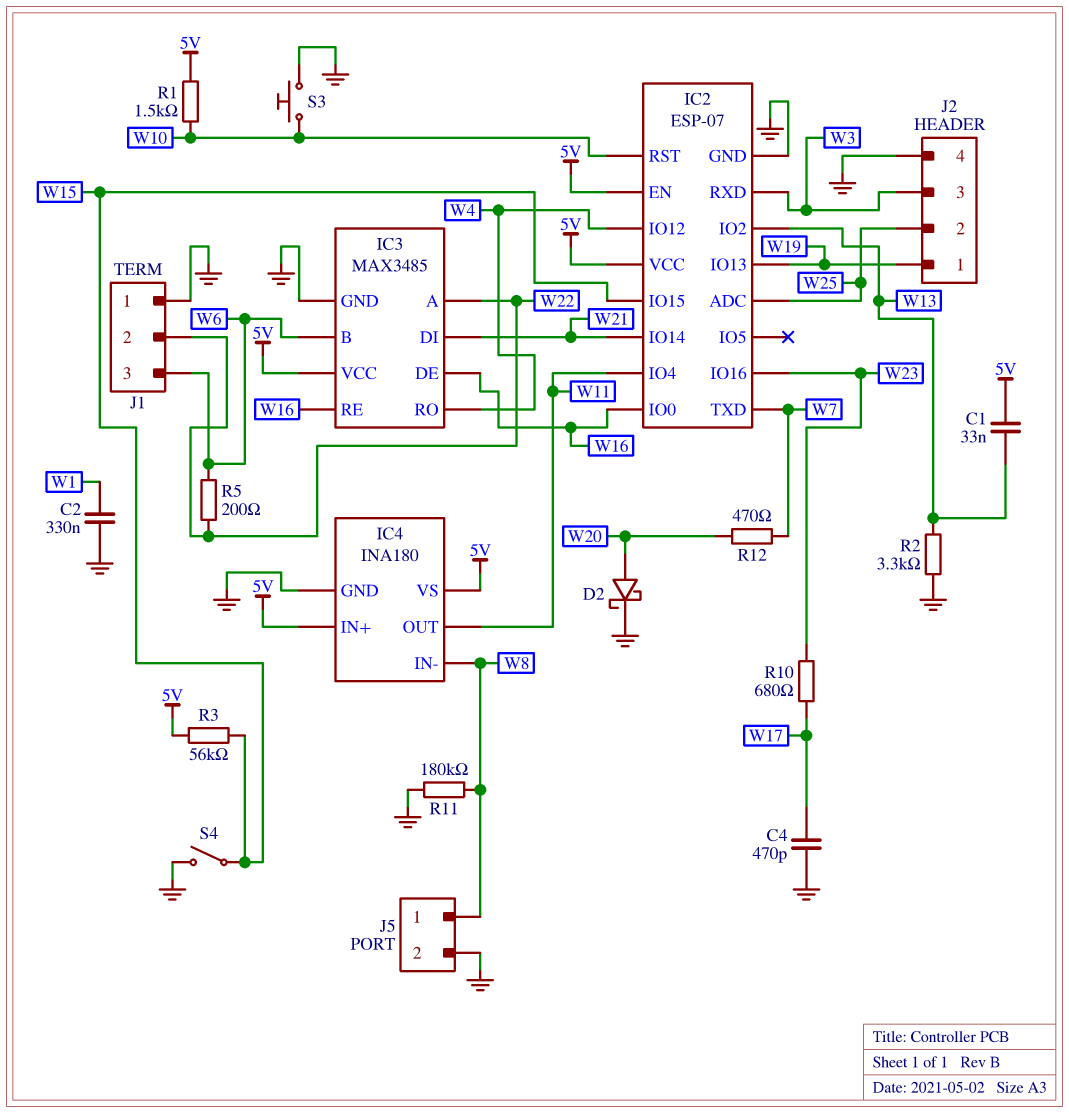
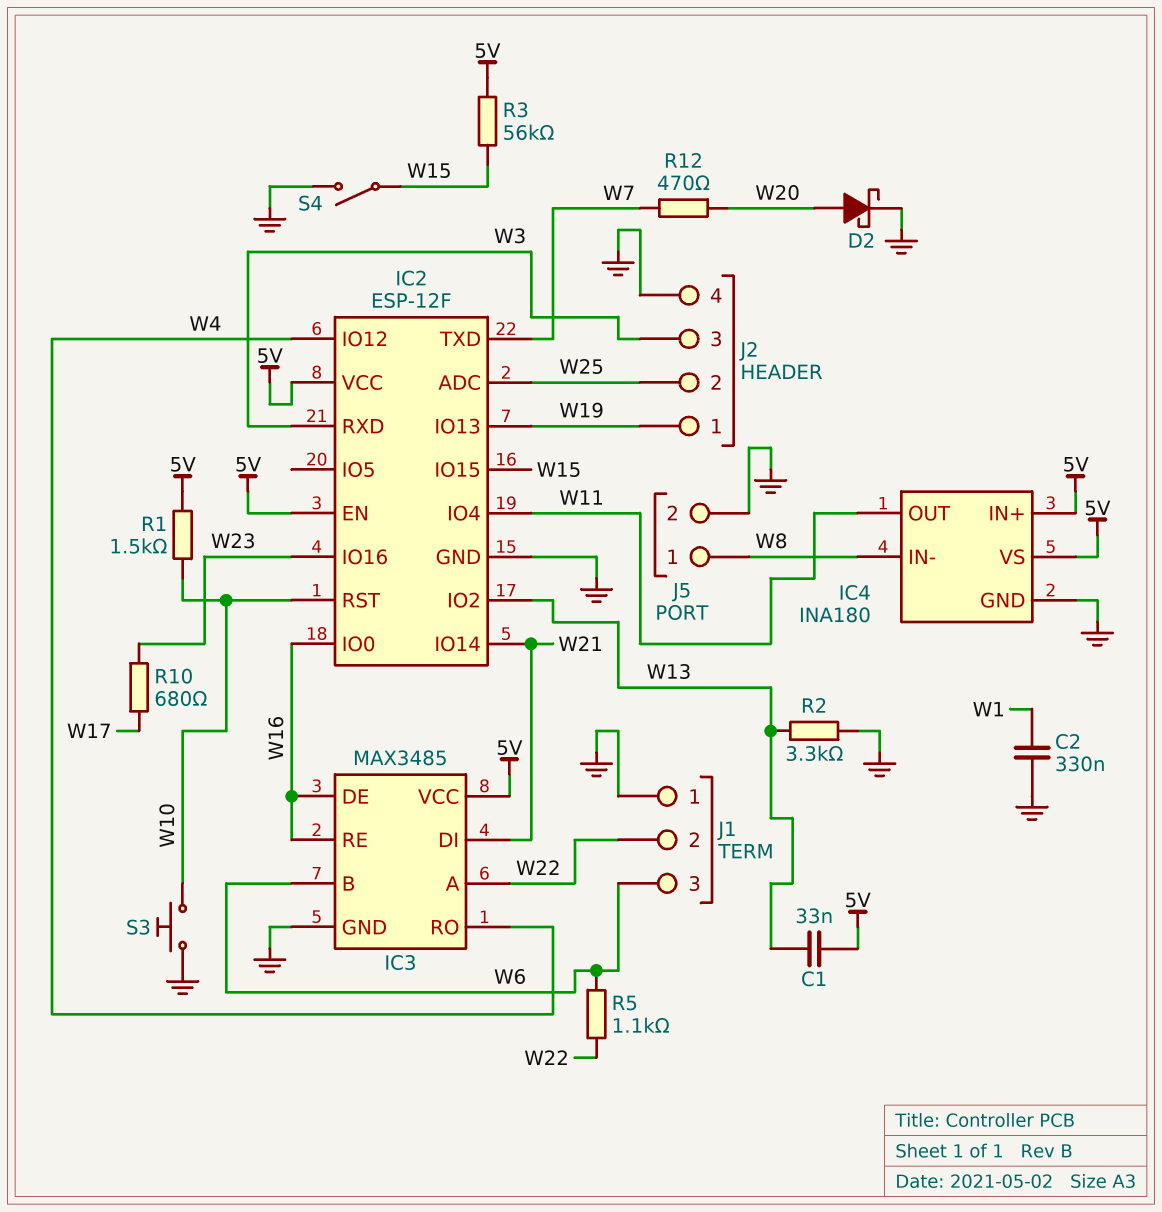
C4: 470pF (GND, W17) -> none
IC2: ESP-07 -> ESP-12F
R5: 200 (W6, W22) -> 1.1k (W6, W22)
R11: 180k (GND, W8) -> none

